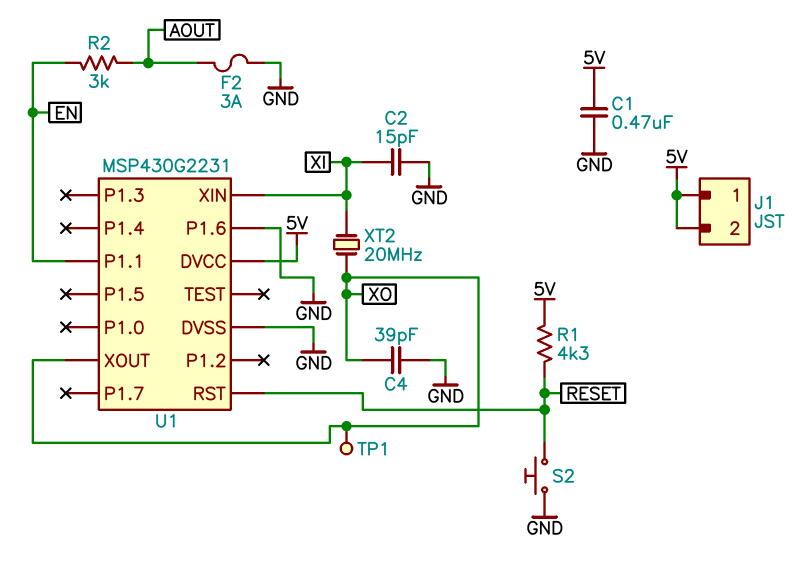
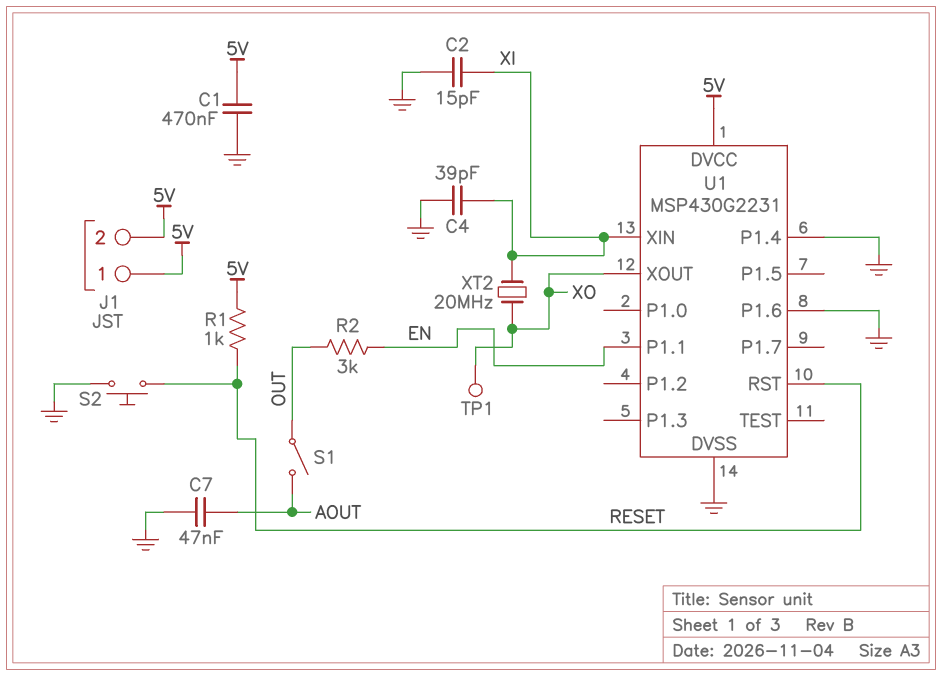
C4: 39pF (GND, XO) -> 39pF (GND, XI)
C7: none -> 47nF (AOUT, GND)
F2: 3A (AOUT, GND) -> none
R1: 4.3k (5V, RESET) -> 1k (5V, RESET)
R2: 3k (AOUT, EN) -> 3k (EN, OUT)
S1: none -> switch (AOUT, OUT)
U1 pin P1.4: none -> GND

